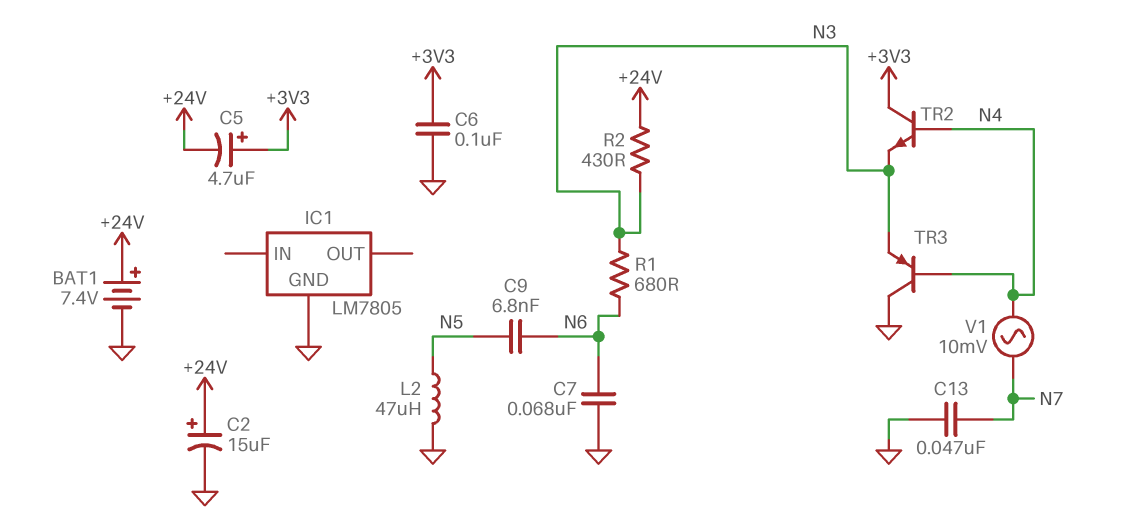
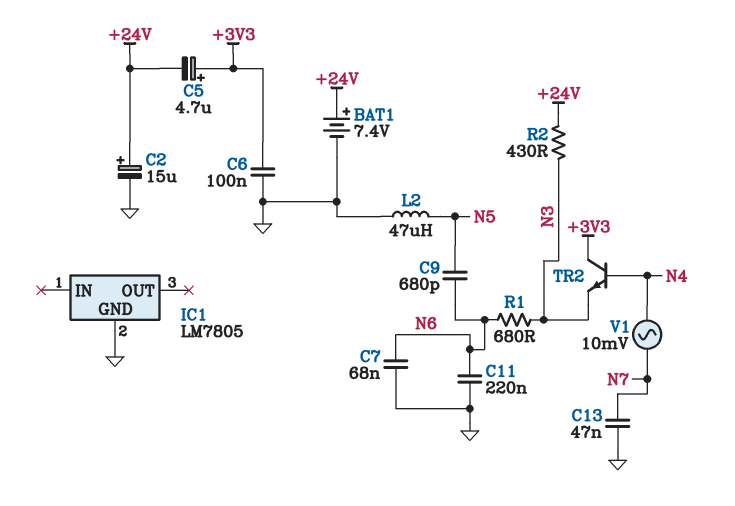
C9: 6.8nF (N5, N6) -> 680pF (N5, N6)
C11: none -> 220nF (GND, N6)
TR3: PNP (B N4, C GND, E N3) -> none

